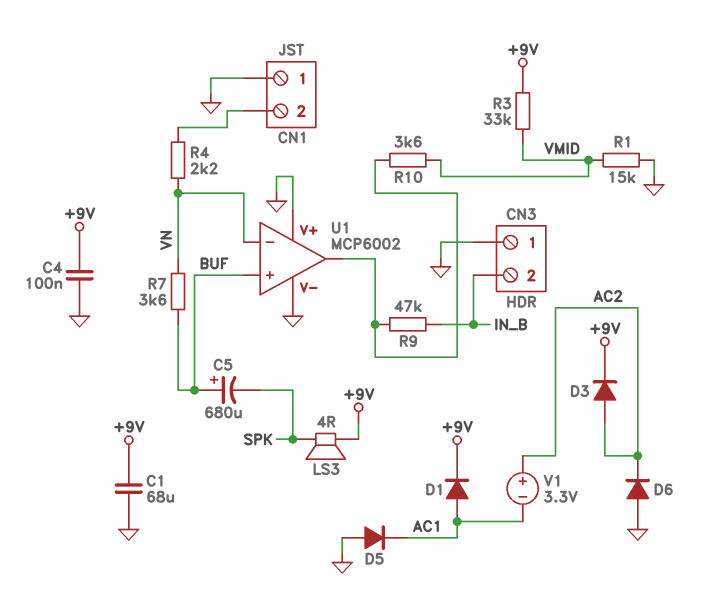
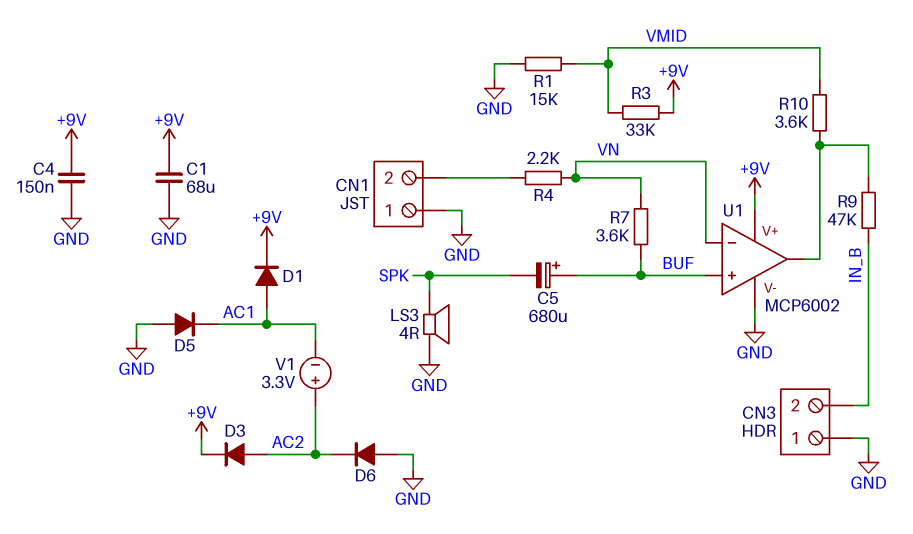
C4: 100nF (+9V, GND) -> 150nF (+9V, GND)
LS3: speaker 4R (+9V, SPK) -> speaker 4R (GND, SPK)
U1 pin V+: GND -> +9V

